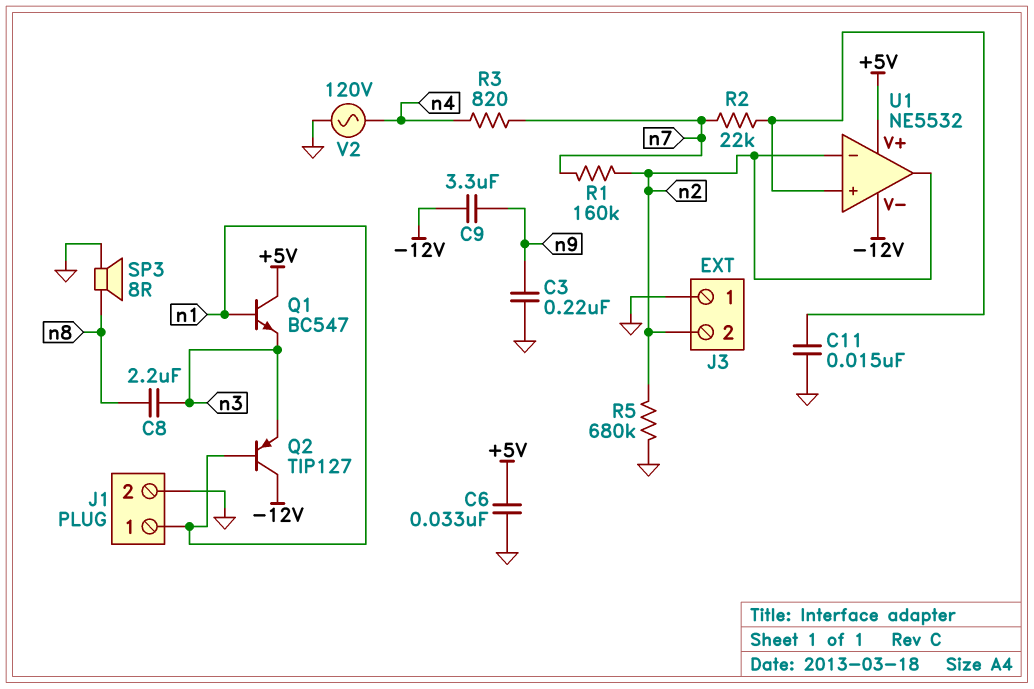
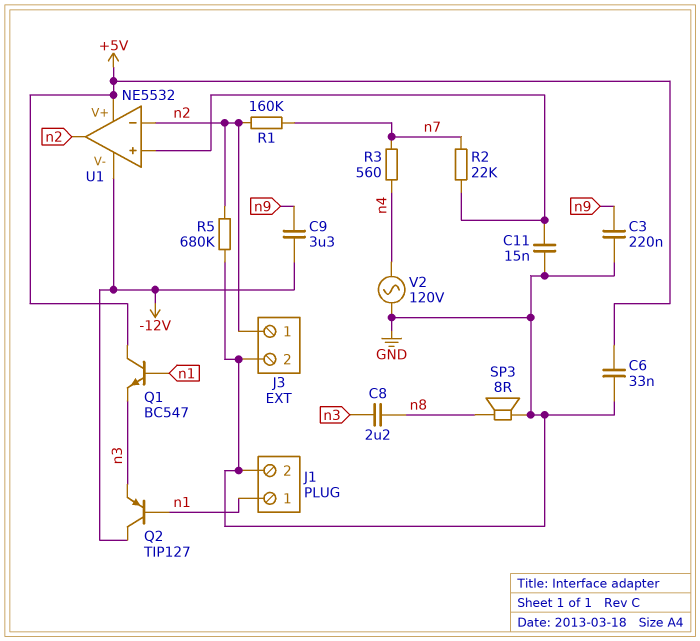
J3 pin 1: GND -> n2
J3 pin 2: n2 -> GND
R3: 820 (n4, n7) -> 560 (n4, n7)

